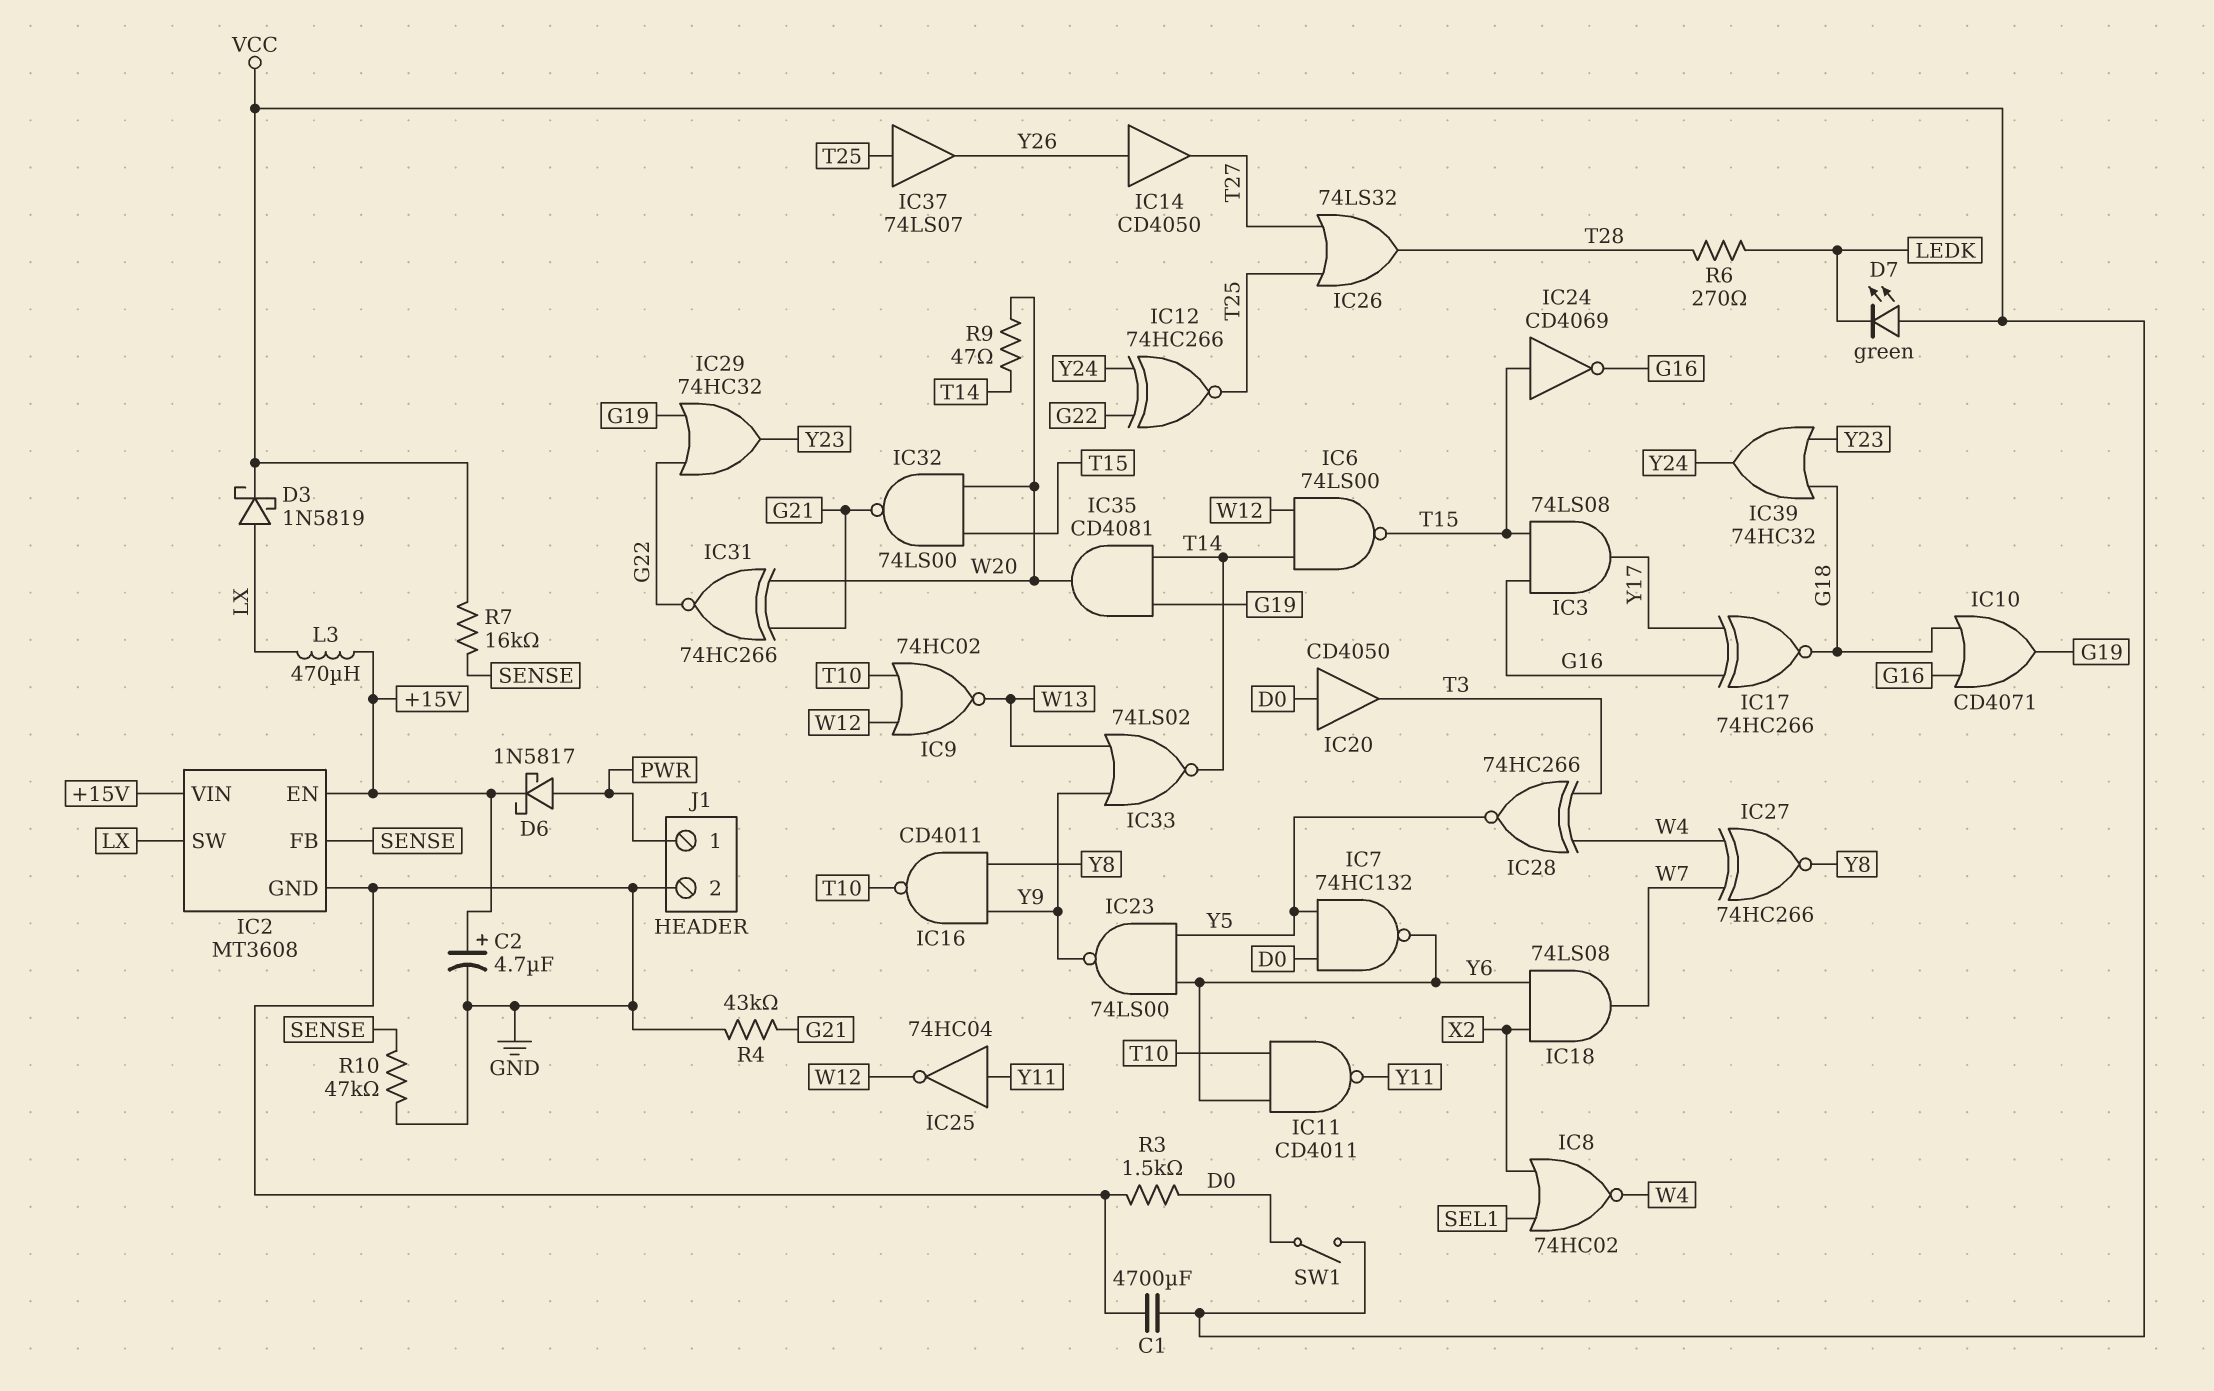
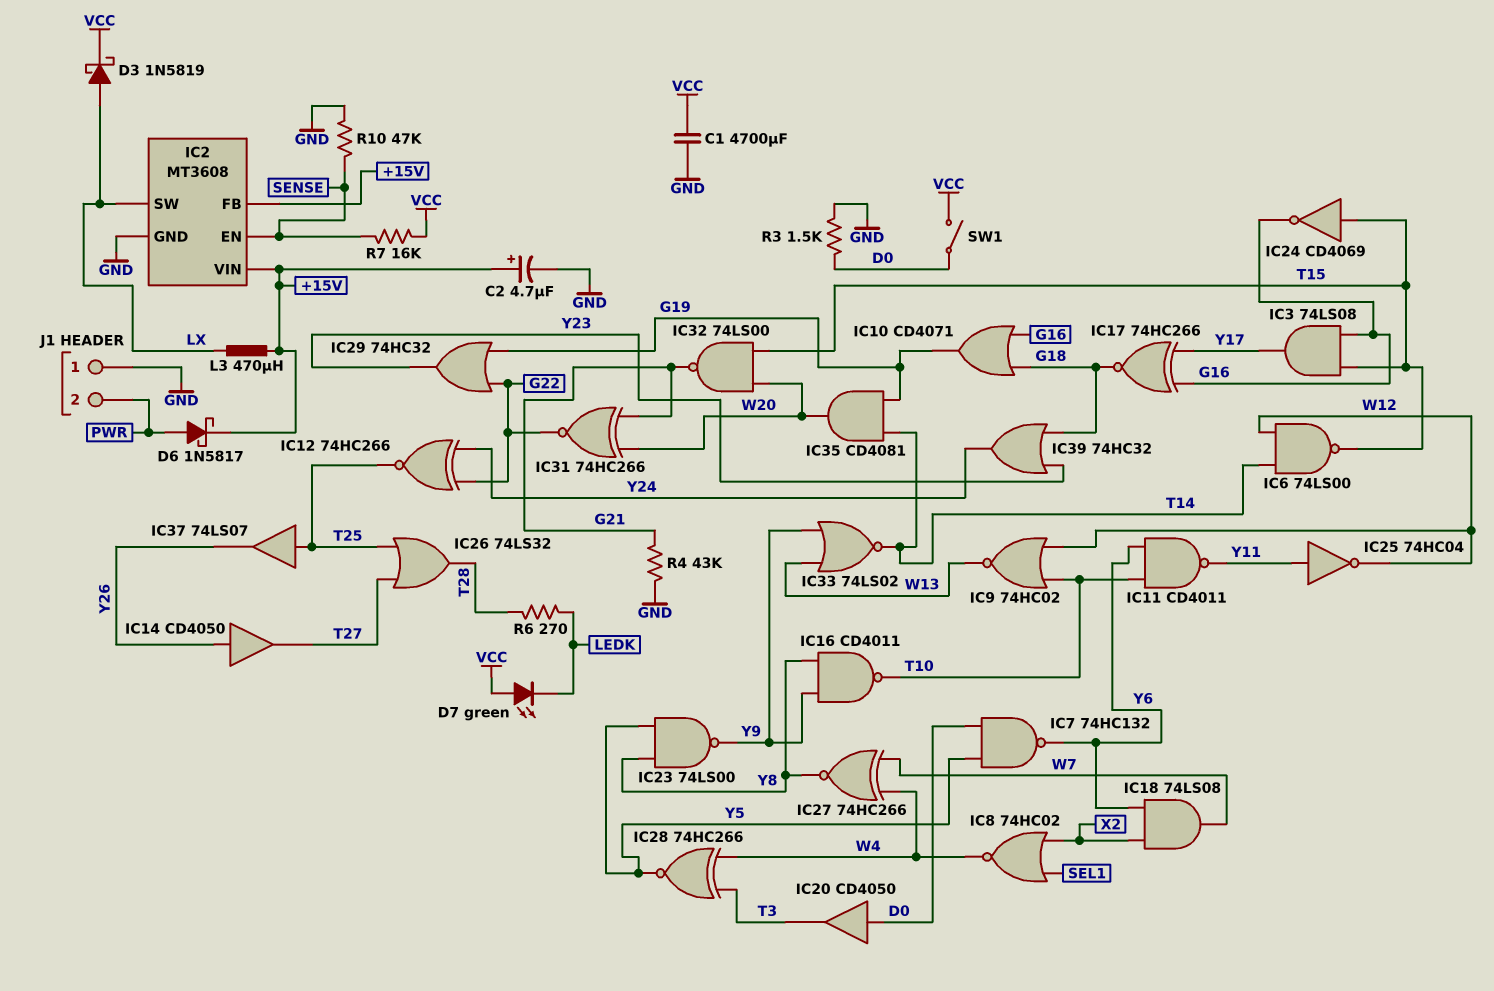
IC2 pin EN: +15V -> SENSE
IC2 pin FB: SENSE -> +15V
IC23: NAND 74LS00 (in Y5, in Y6, out Y9) -> NAND 74LS00 (in Y5, in Y8, out Y9)
J1 pin 1: PWR -> GND
J1 pin 2: GND -> PWR
R9: 47 (T14, W20) -> none

